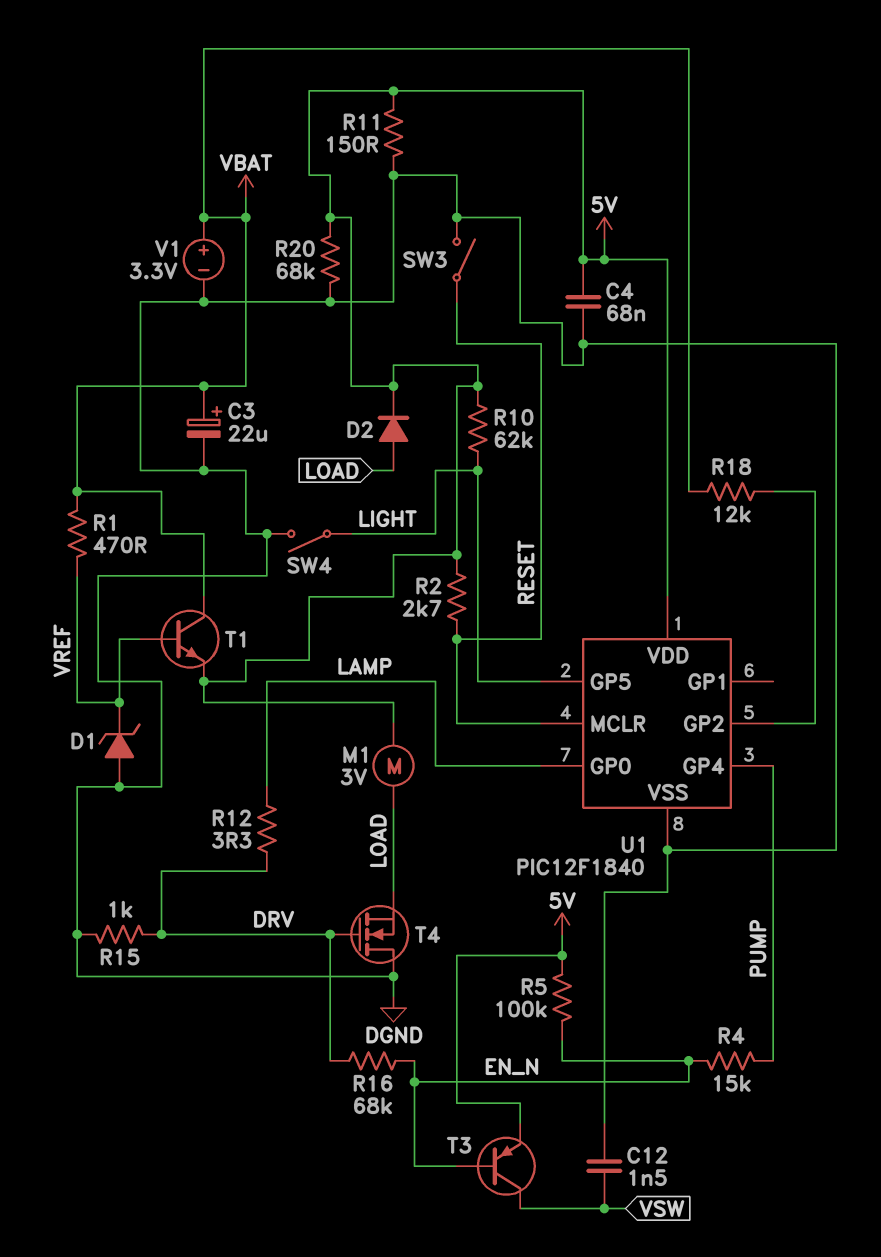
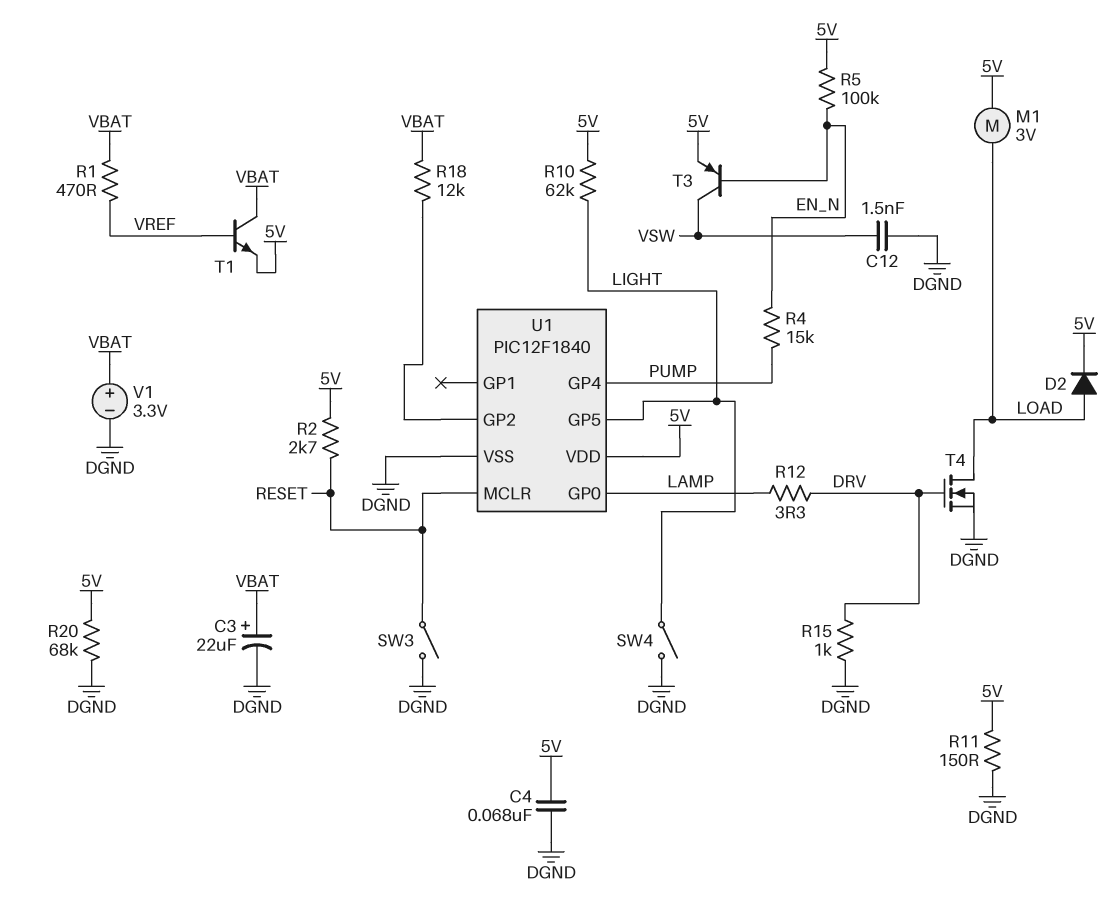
D1: zener (A DGND, K VREF) -> none
R16: 68k (DRV, EN_N) -> none
T4: NMOS (G DRV, D DGND, S LOAD) -> NMOS (G DRV, D LOAD, S DGND)

